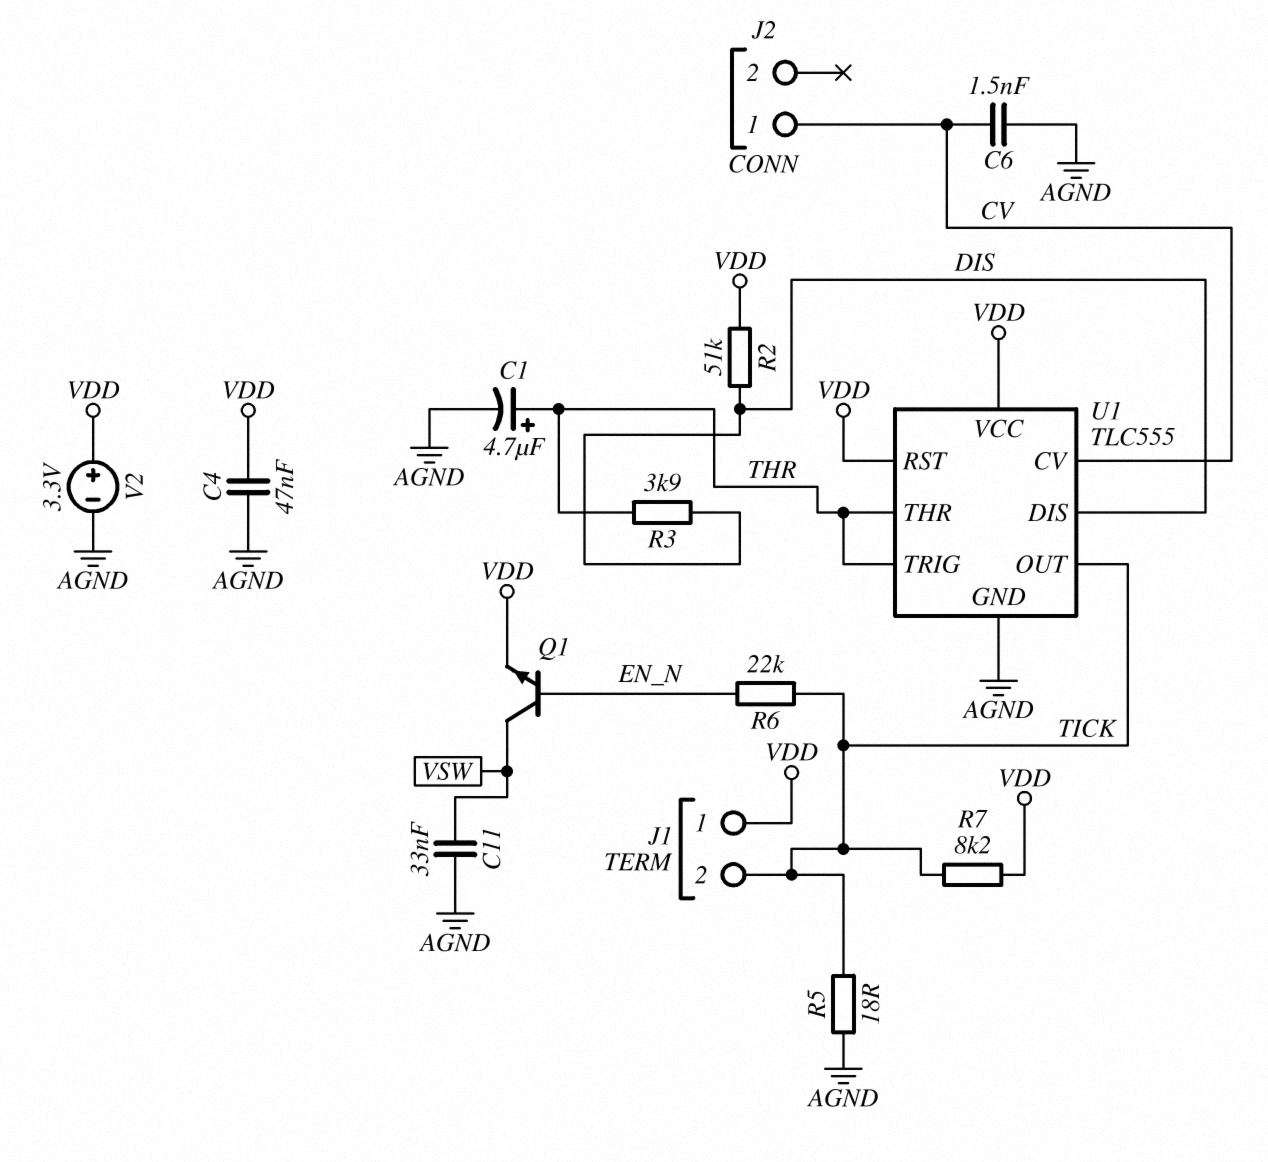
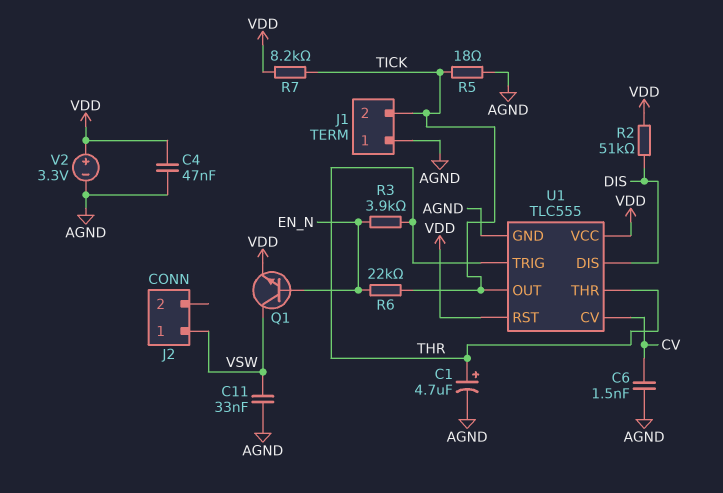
J1 pin 1: VDD -> AGND
J2 pin 1: CV -> VSW
R3: 3.9k (DIS, THR) -> 3.9k (EN_N, THR)

